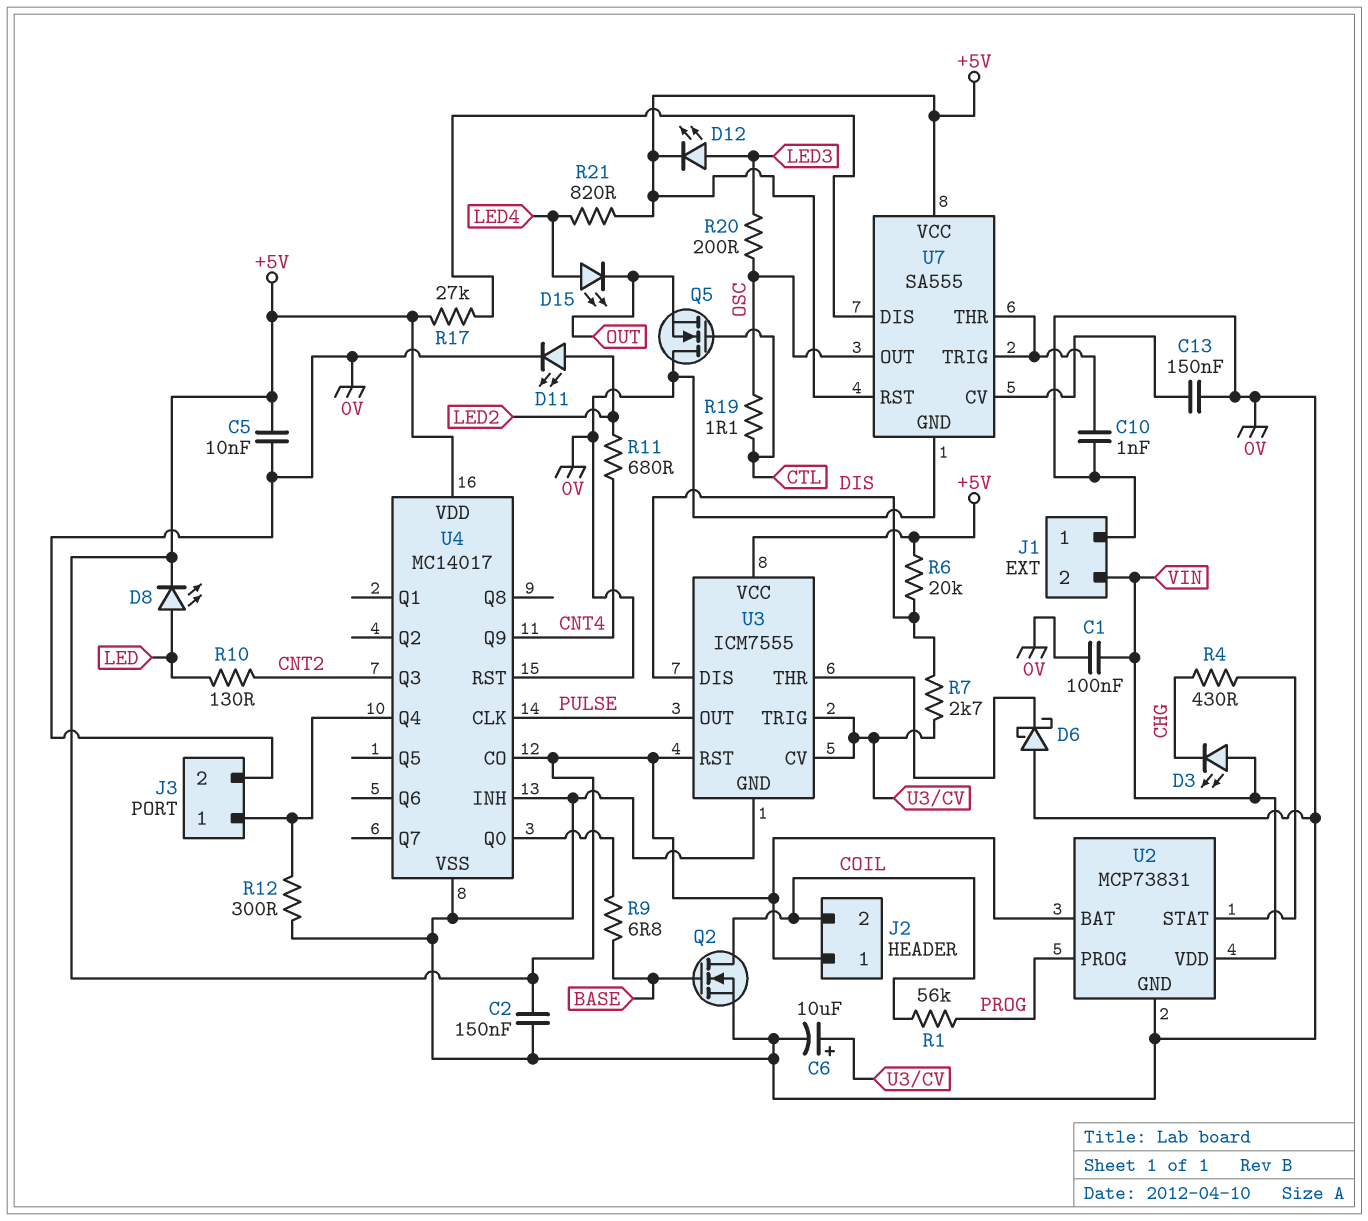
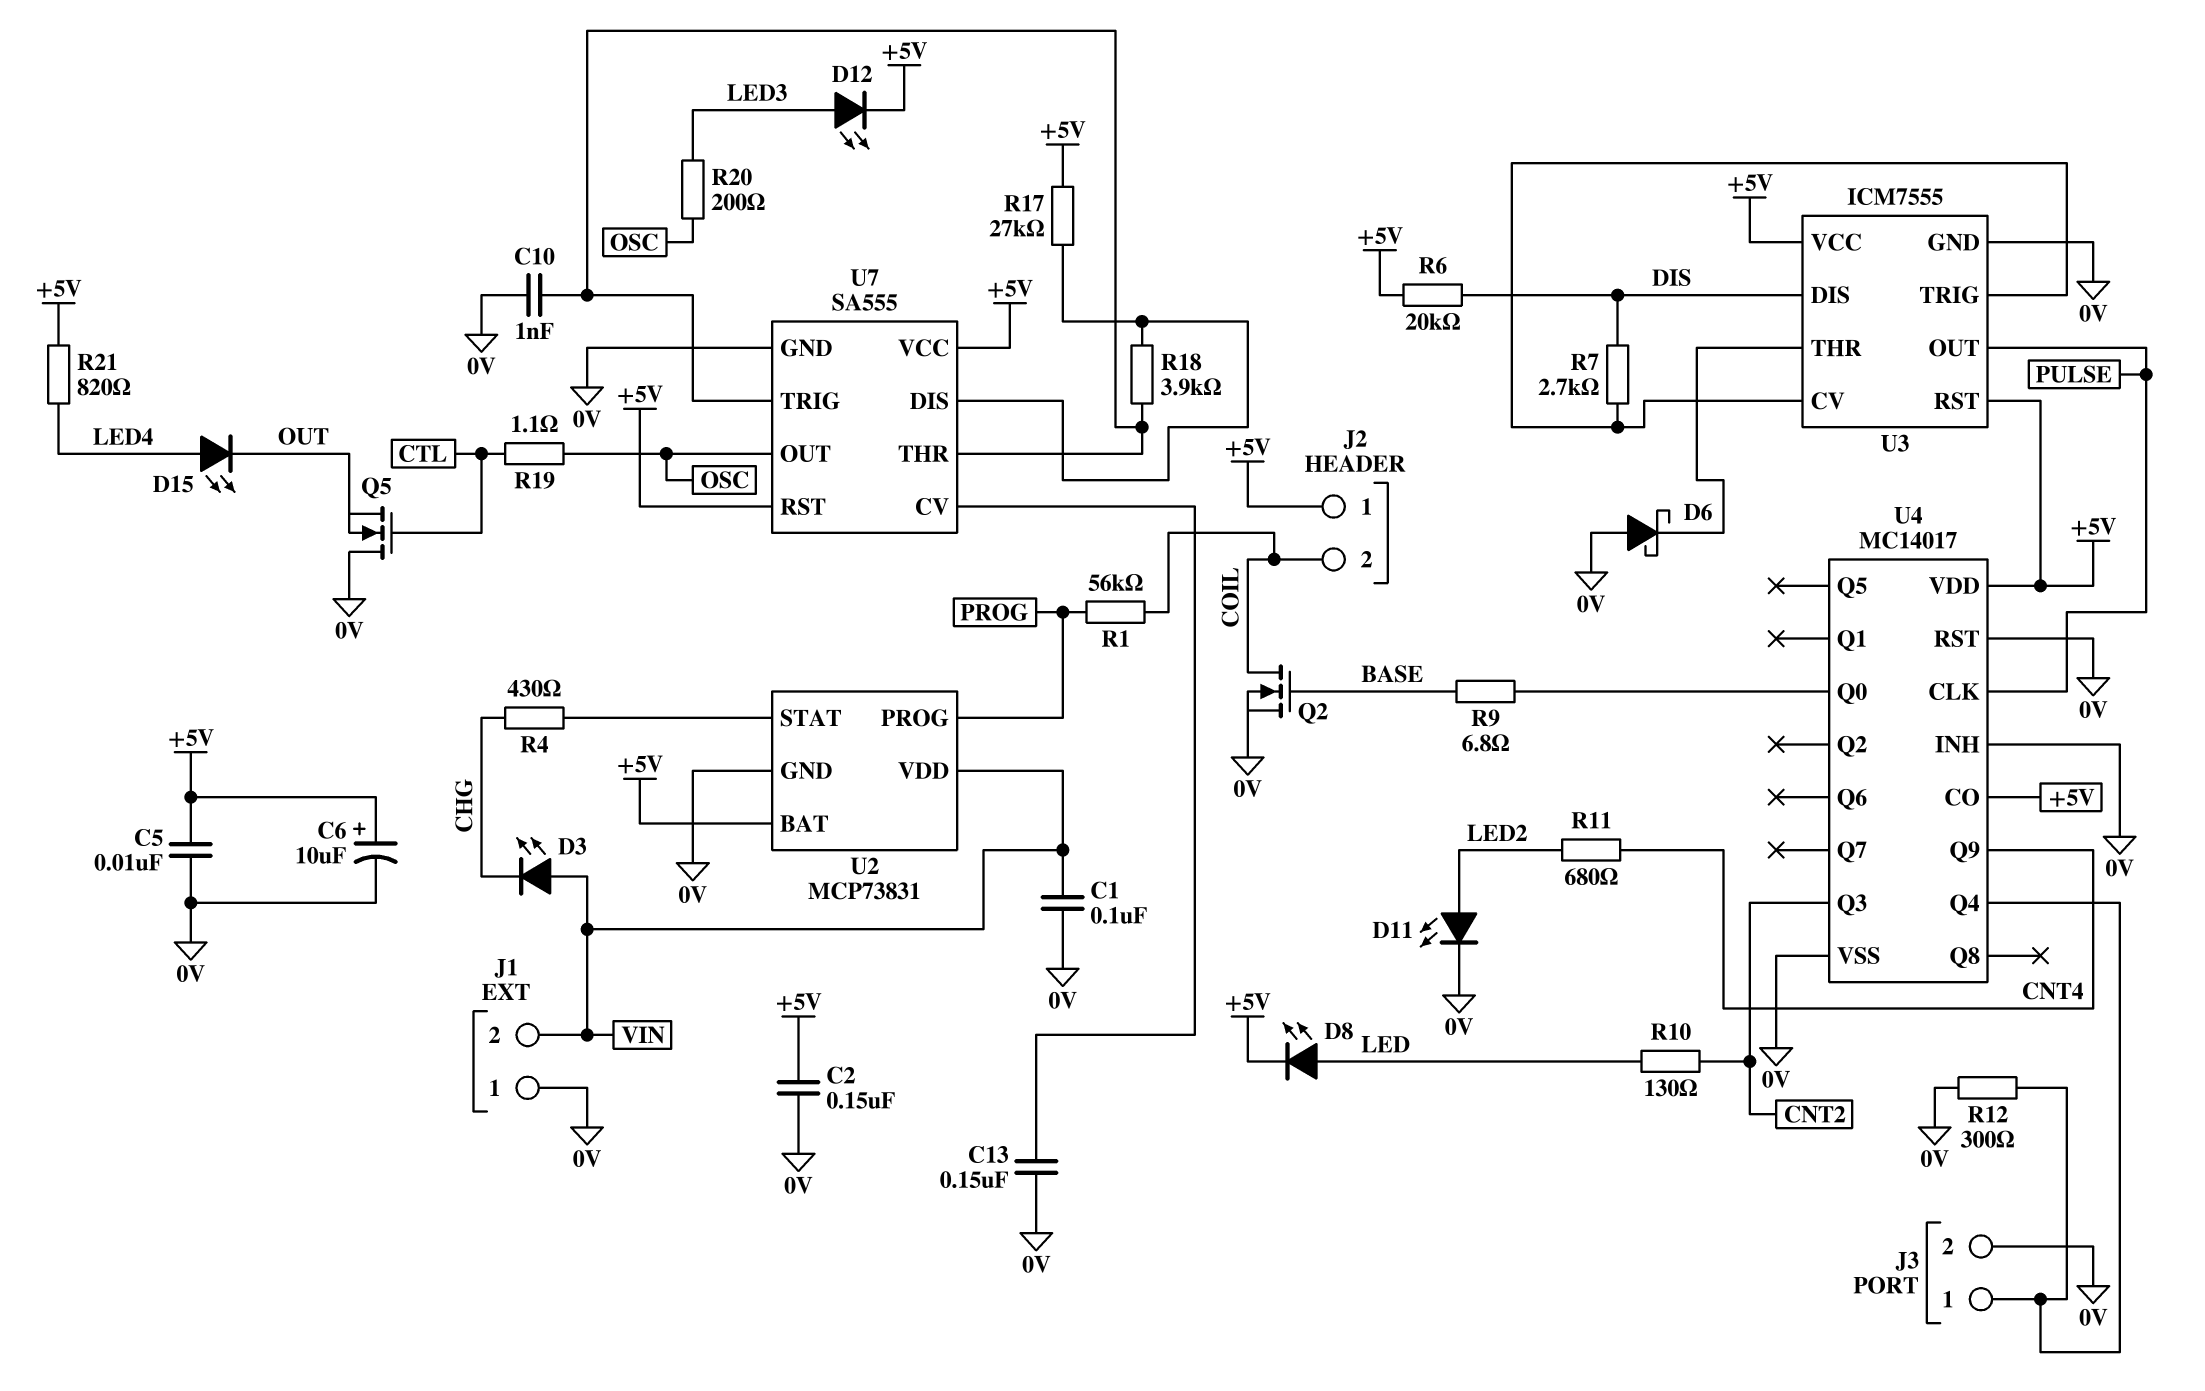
C6: 10uF (plus U3/CV, minus 0V) -> 10uF (plus +5V, minus 0V)
R18: none -> 3.9k (U7/DIS, U7/THR)

